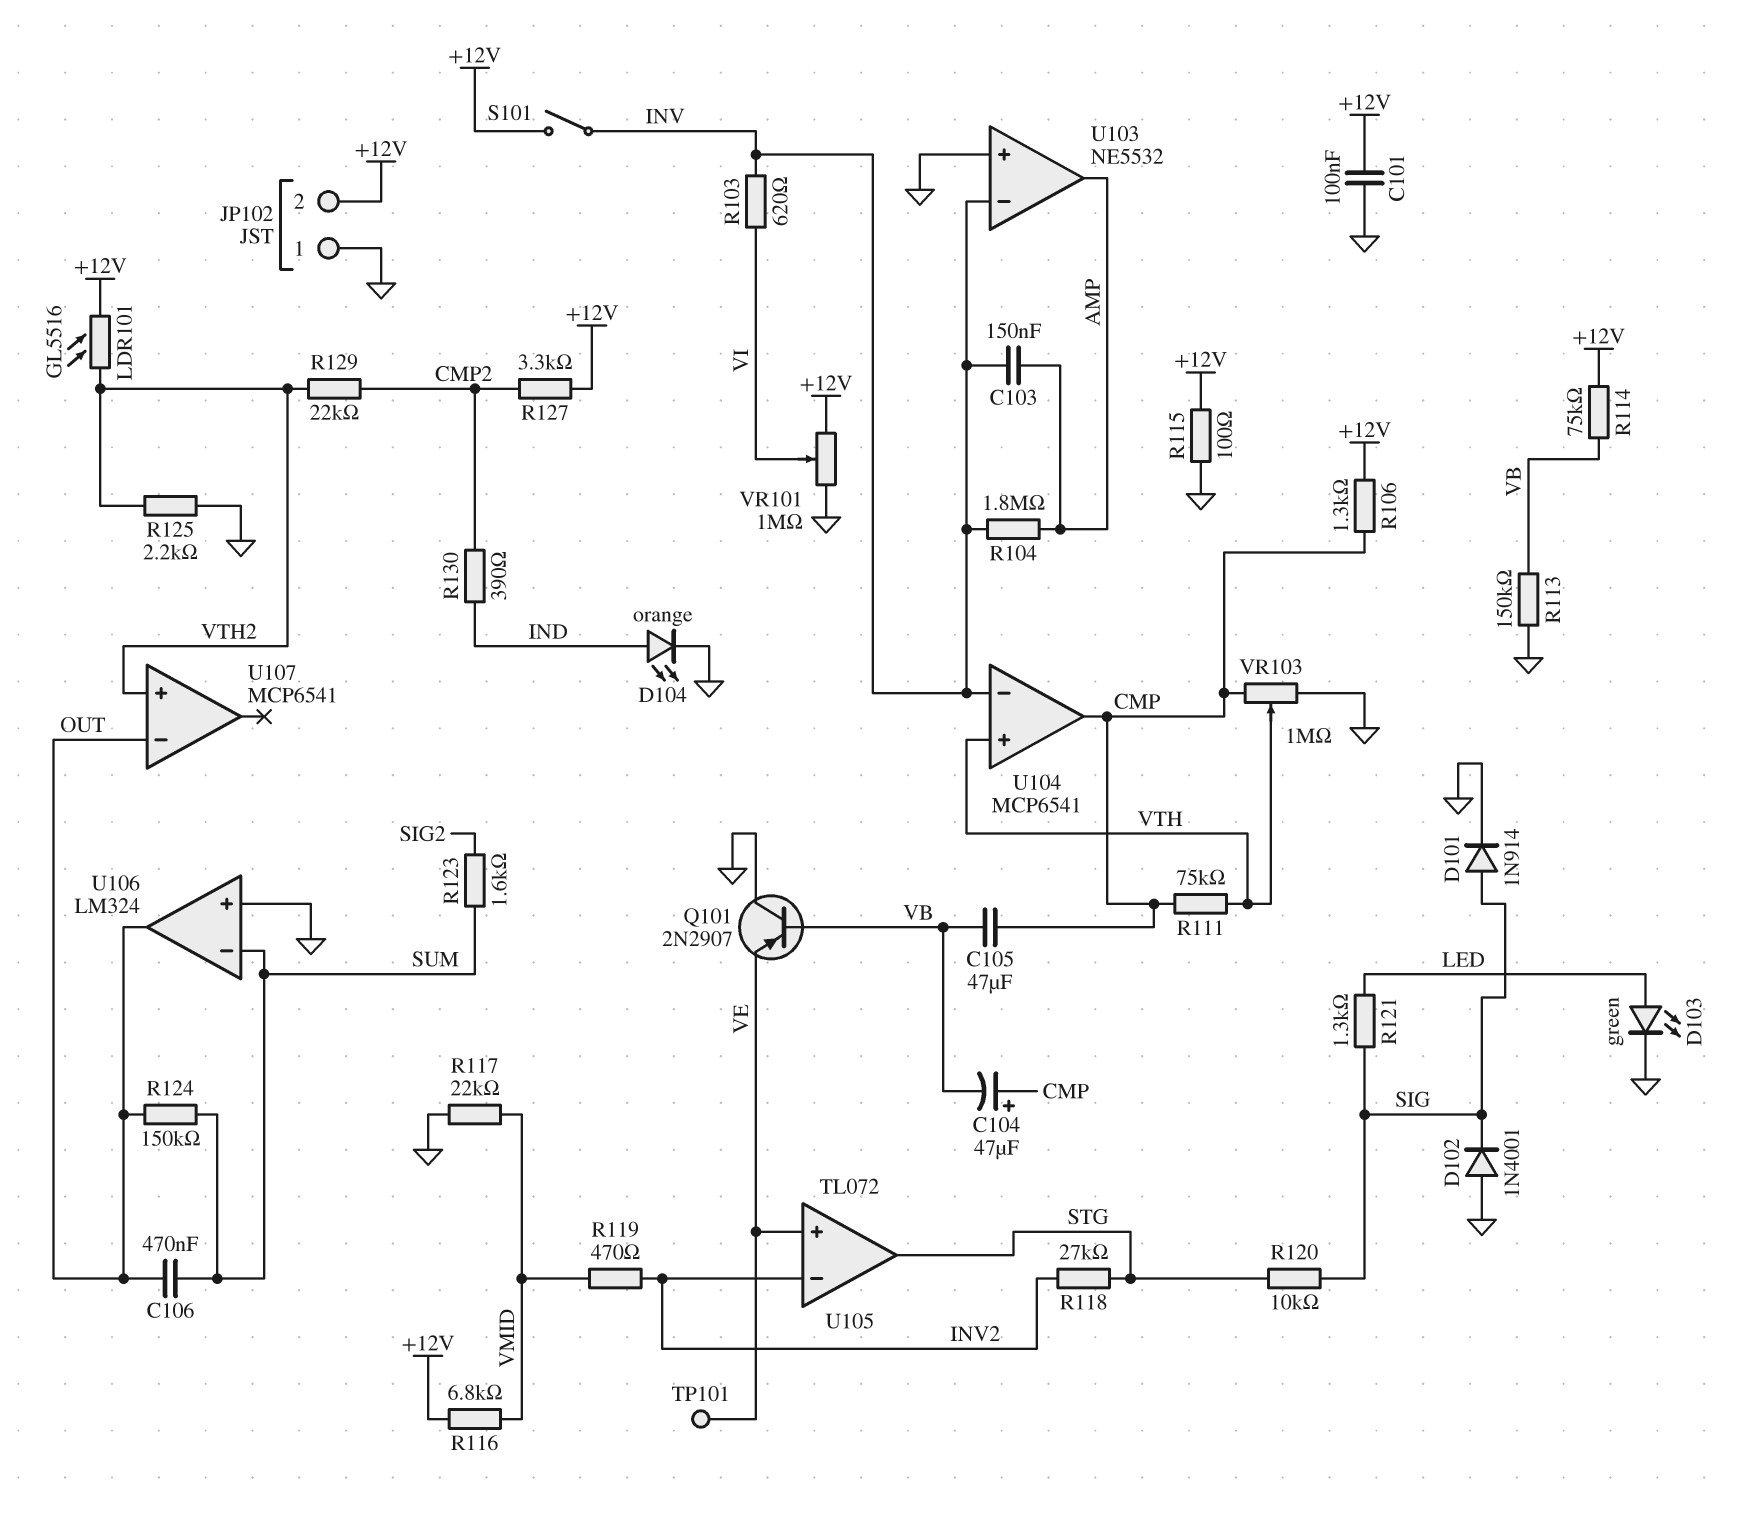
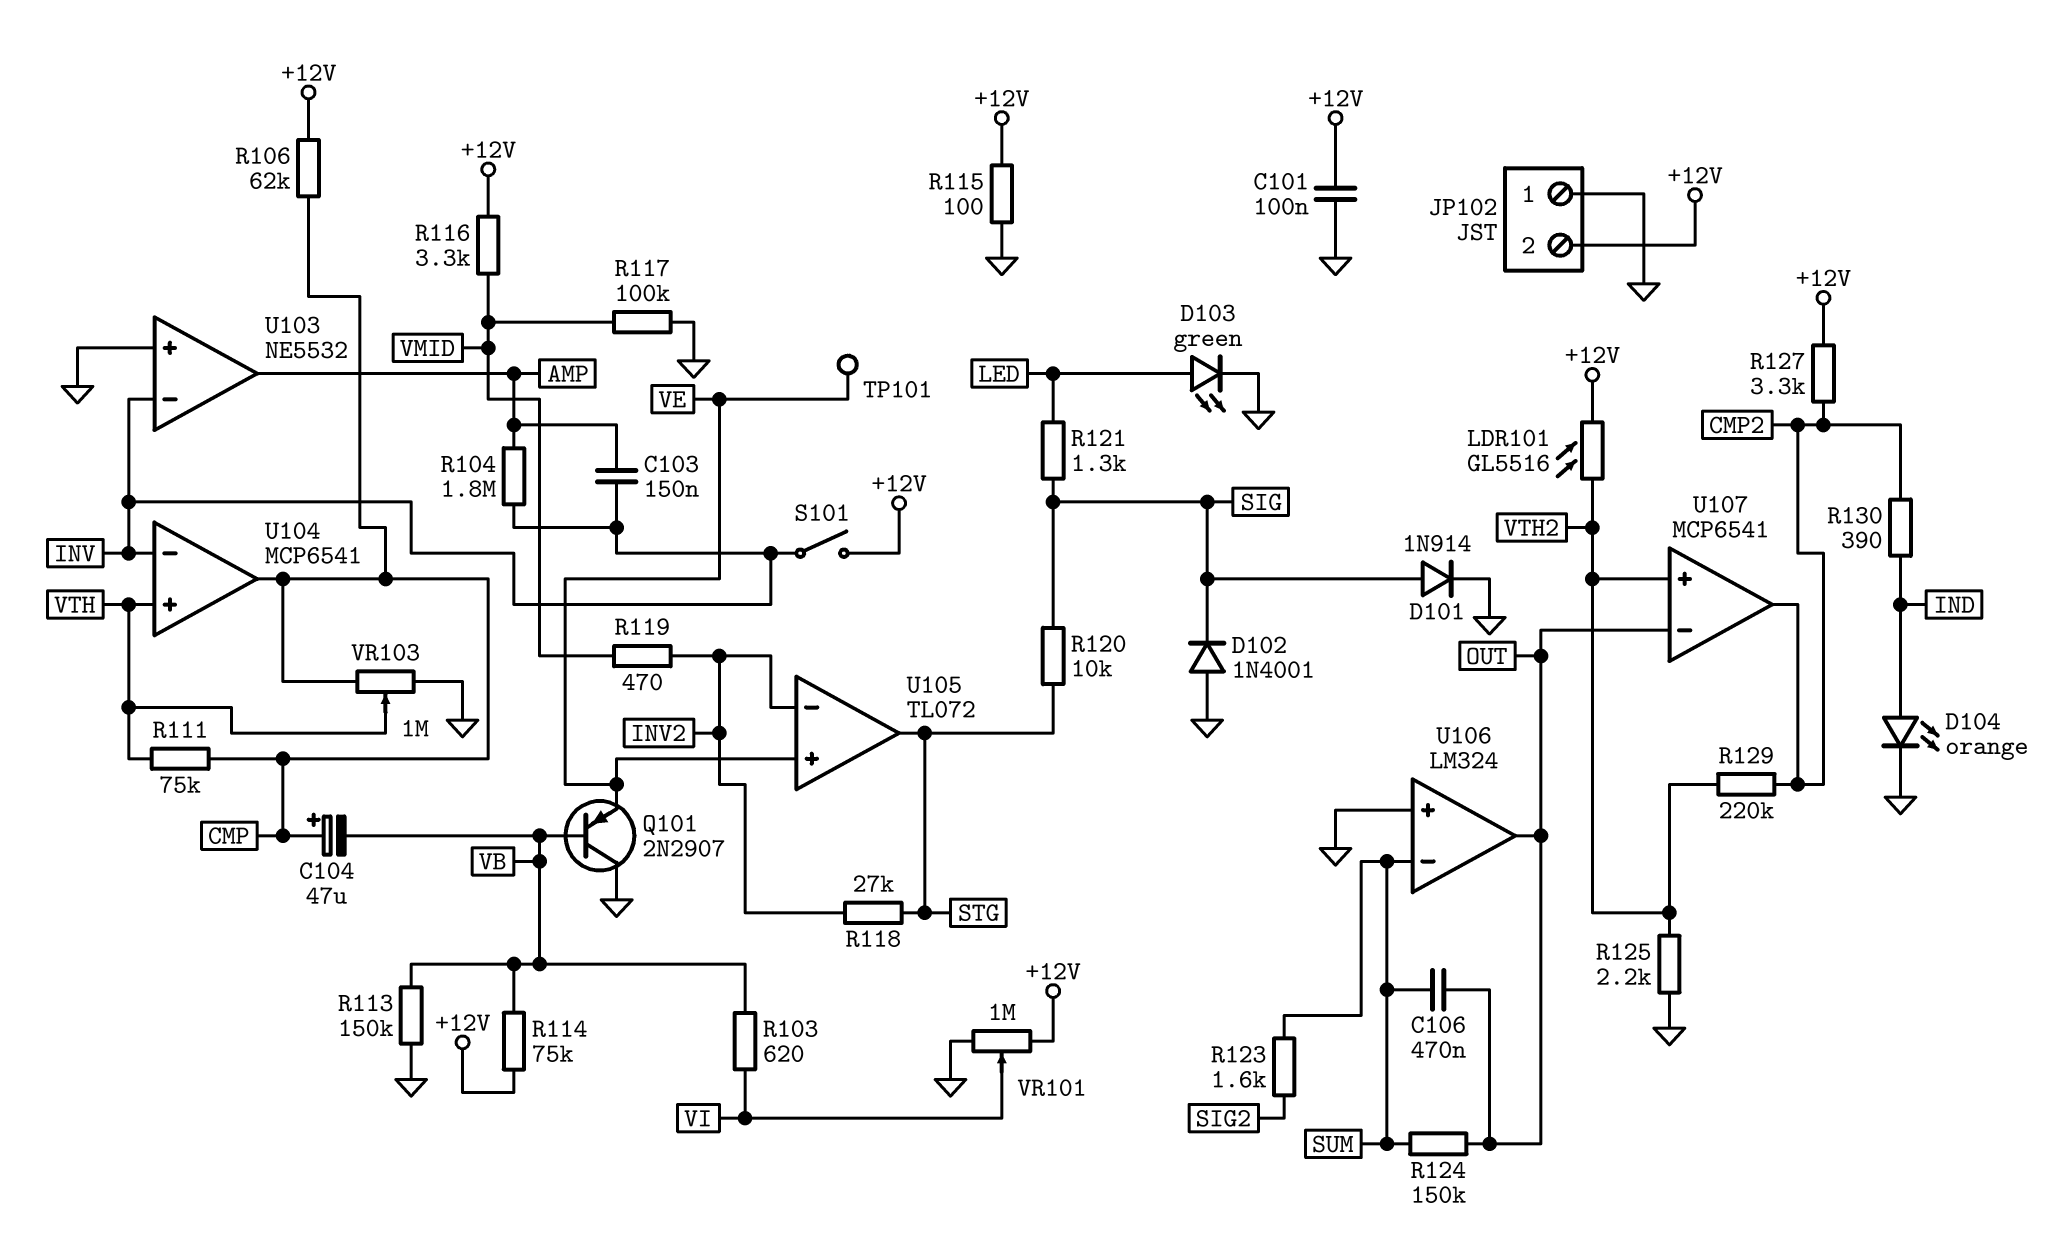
C105: 47uF (CMP, VB) -> none
R103: 620 (INV, VI) -> 620 (VB, VI)
R106: 1.3k (+12V, CMP) -> 62k (+12V, CMP)
R116: 6.8k (+12V, VMID) -> 3.3k (+12V, VMID)
R117: 22k (GND, VMID) -> 100k (GND, VMID)
R129: 22k (CMP2, VTH2) -> 220k (CMP2, VTH2)
U107 pin out: none -> CMP2

